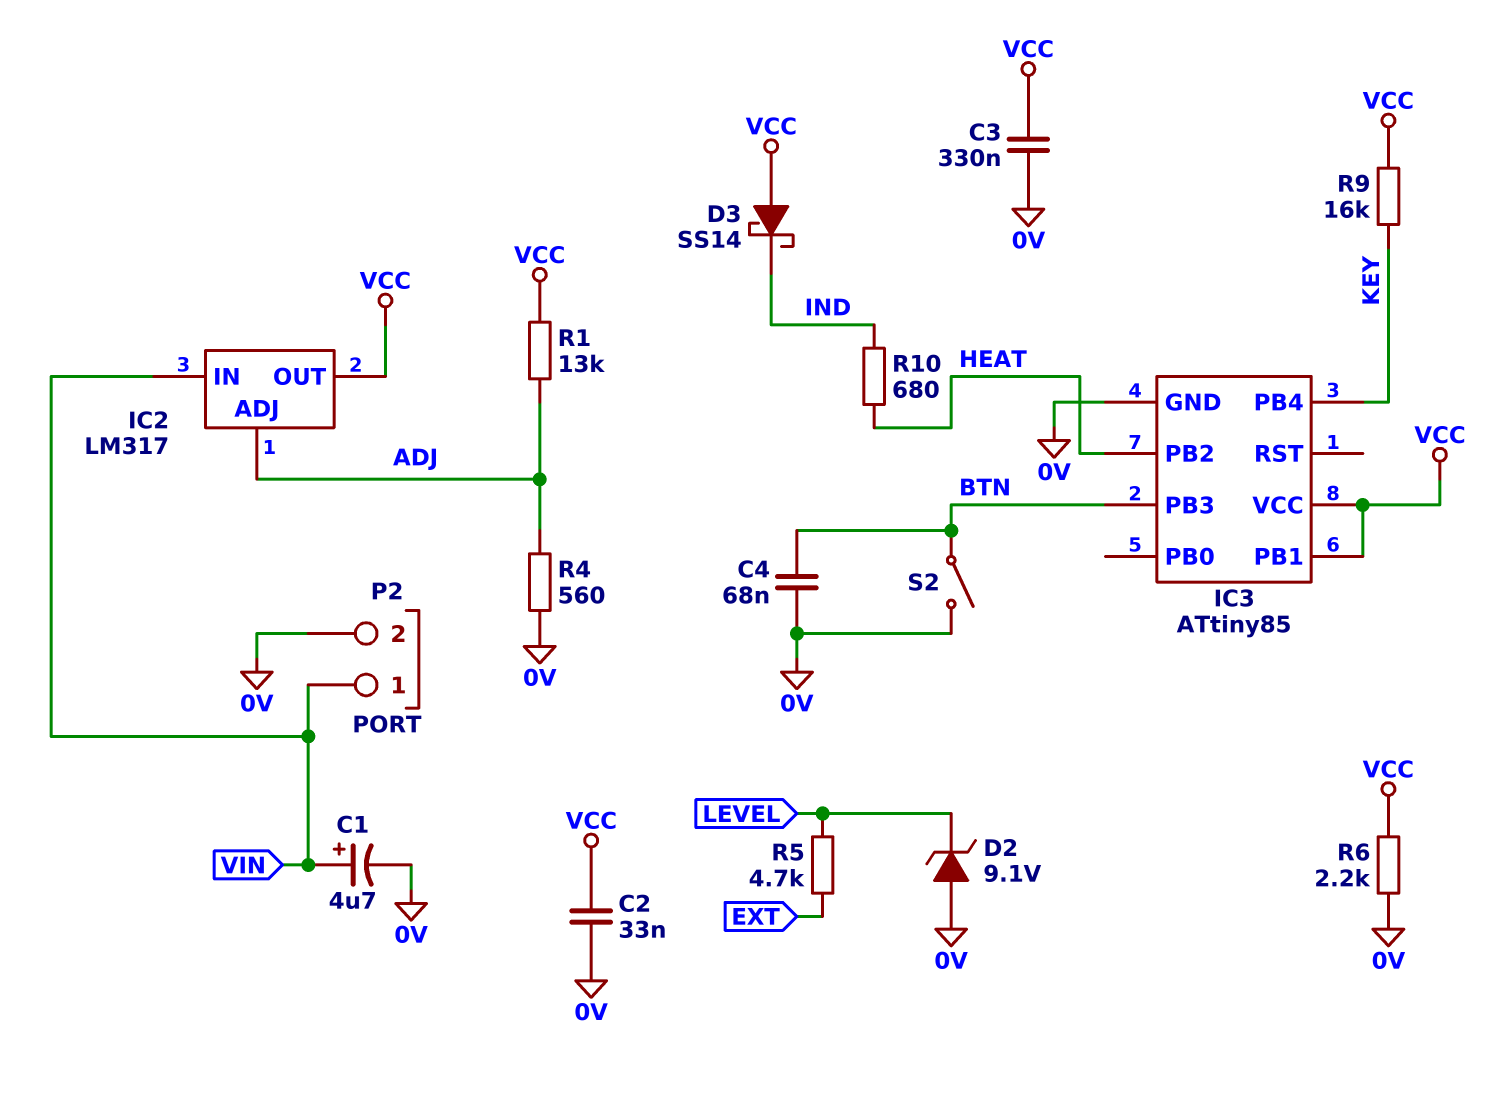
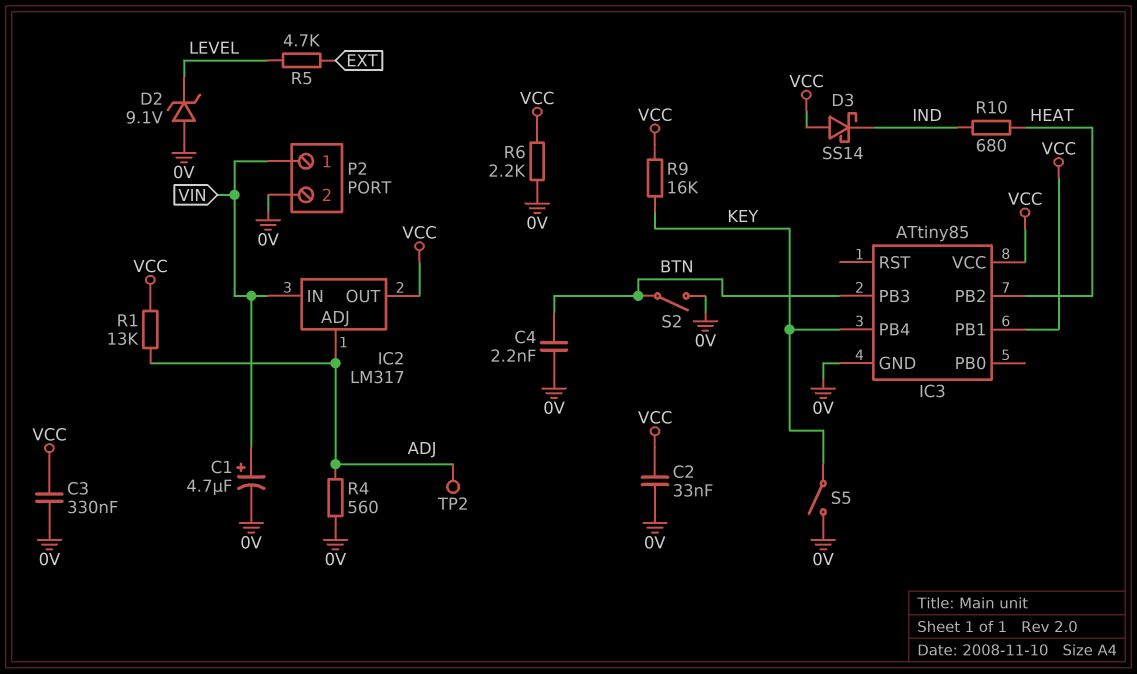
C4: 68nF (0V, BTN) -> 2.2nF (0V, BTN)
S5: none -> switch (0V, KEY)
TP2: none -> test point (ADJ)

